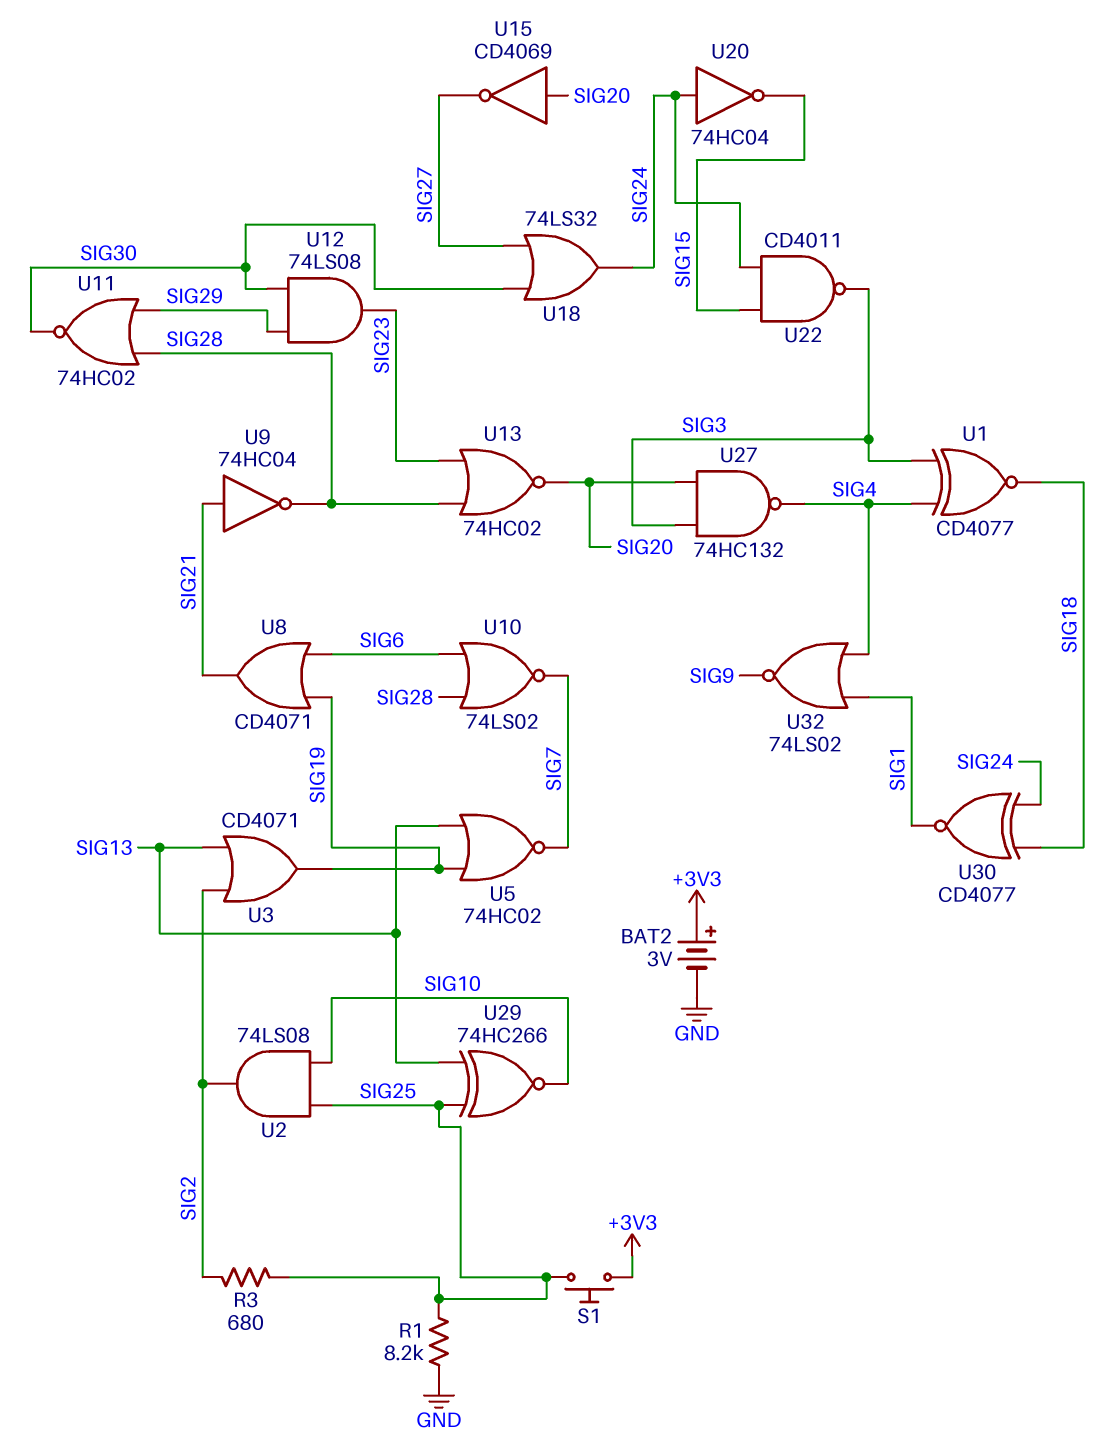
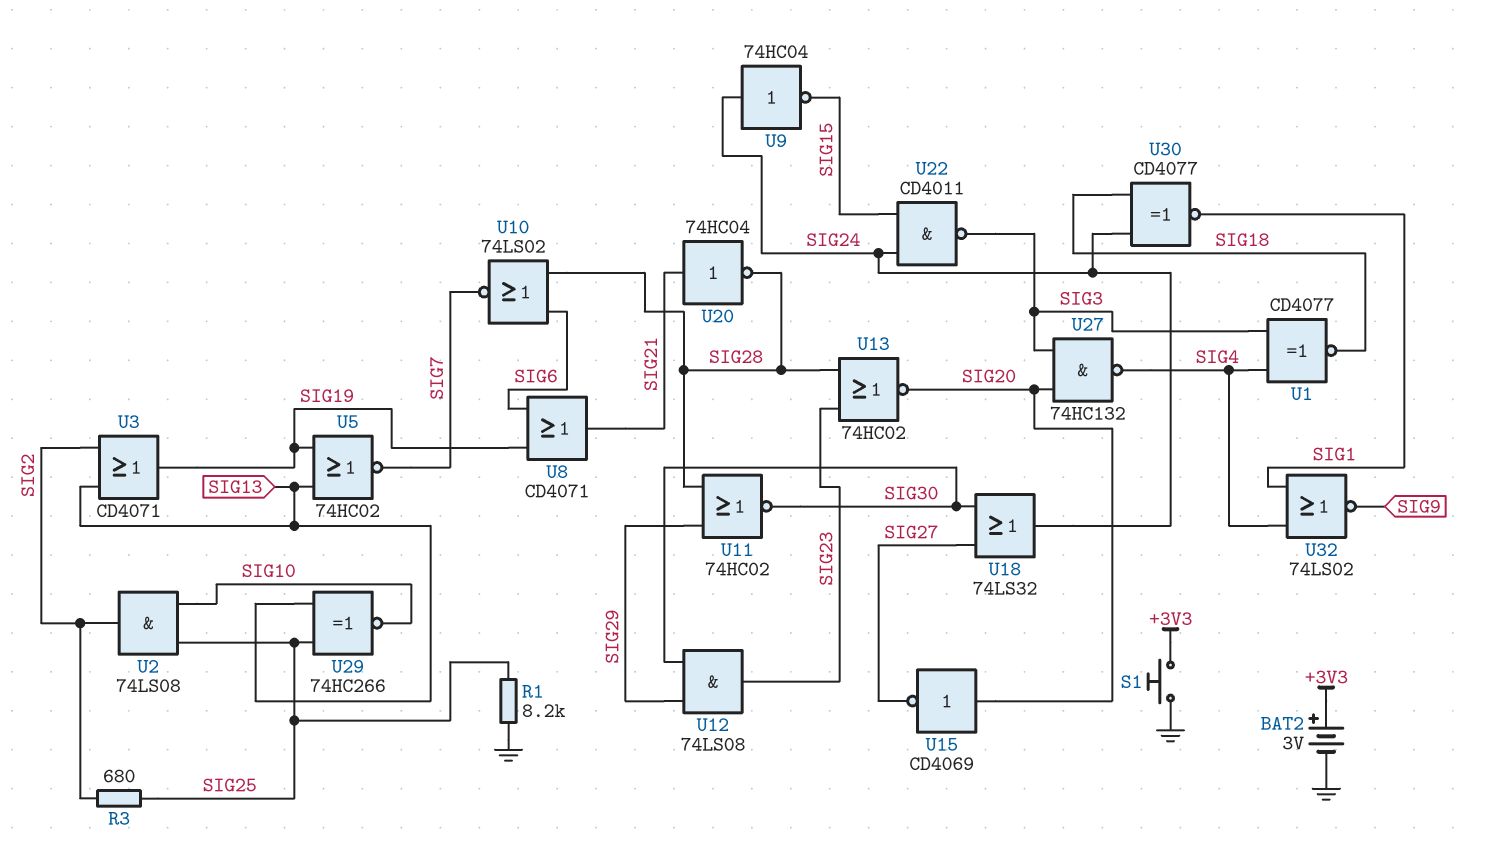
S1: button (+3V3, SIG25) -> button (+3V3, GND)
U9: NOT 74HC04 (in SIG21, out SIG28) -> NOT 74HC04 (in SIG24, out SIG15)
U20: NOT 74HC04 (in SIG24, out SIG15) -> NOT 74HC04 (in SIG21, out SIG28)

